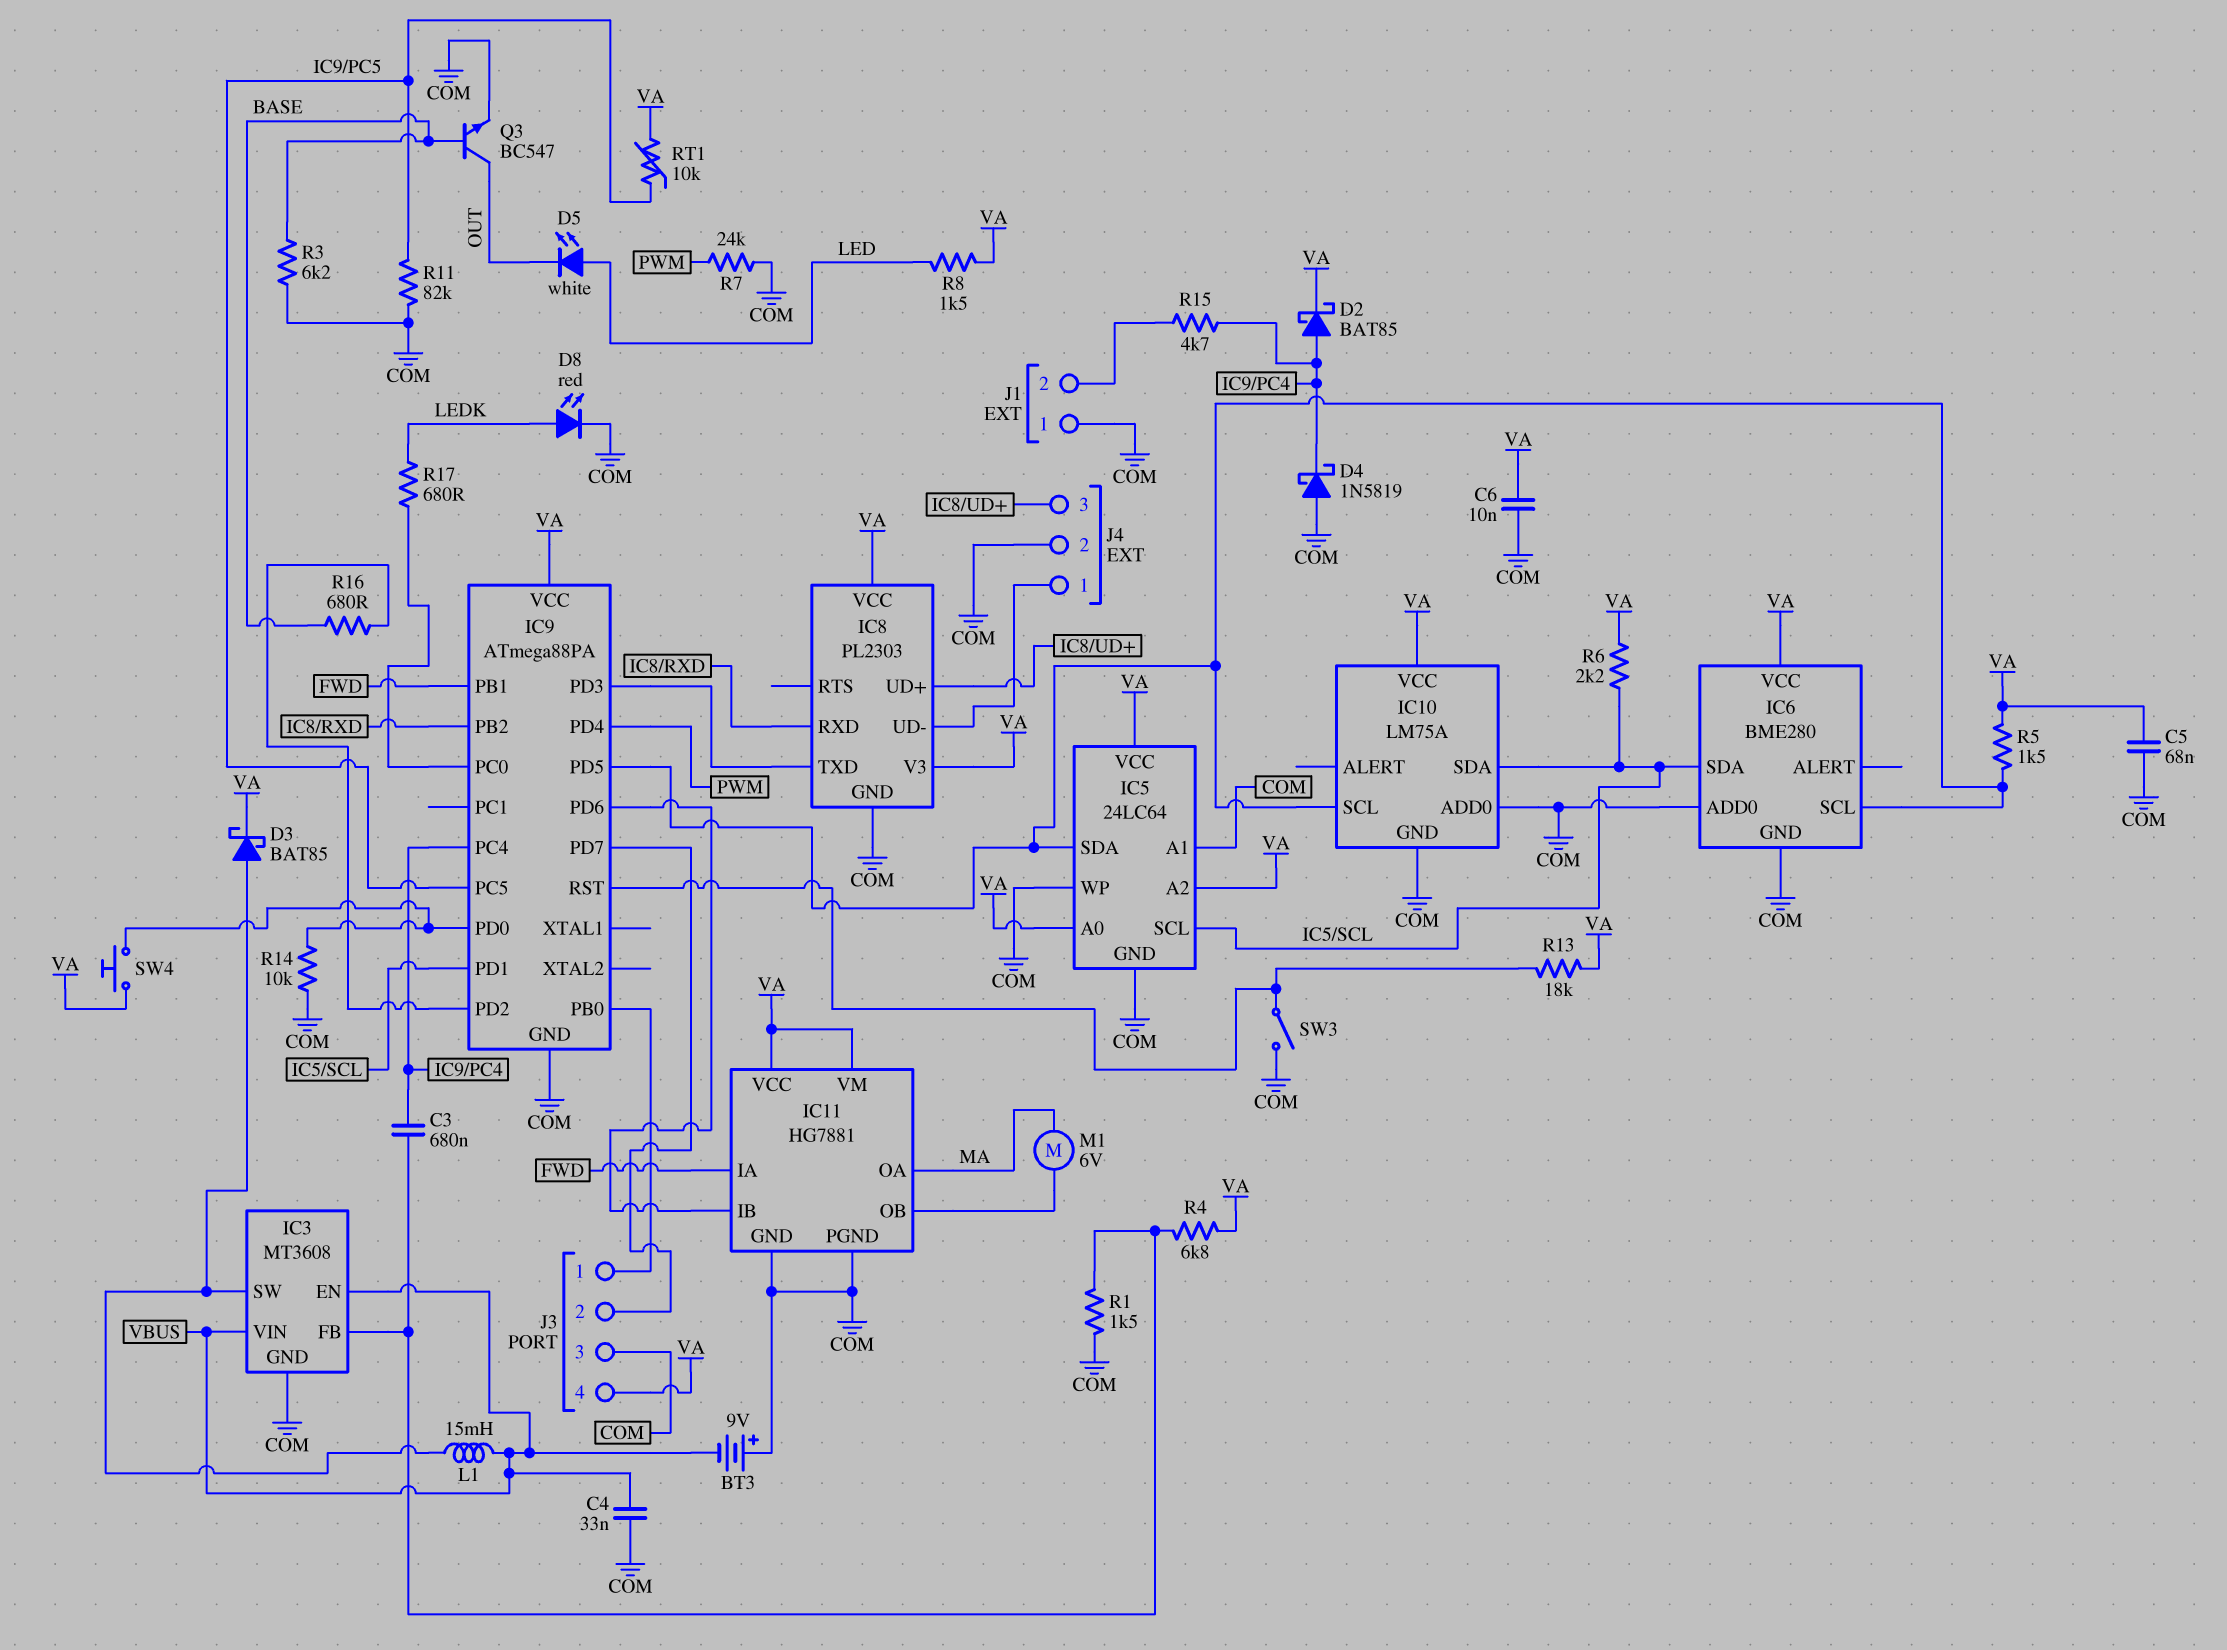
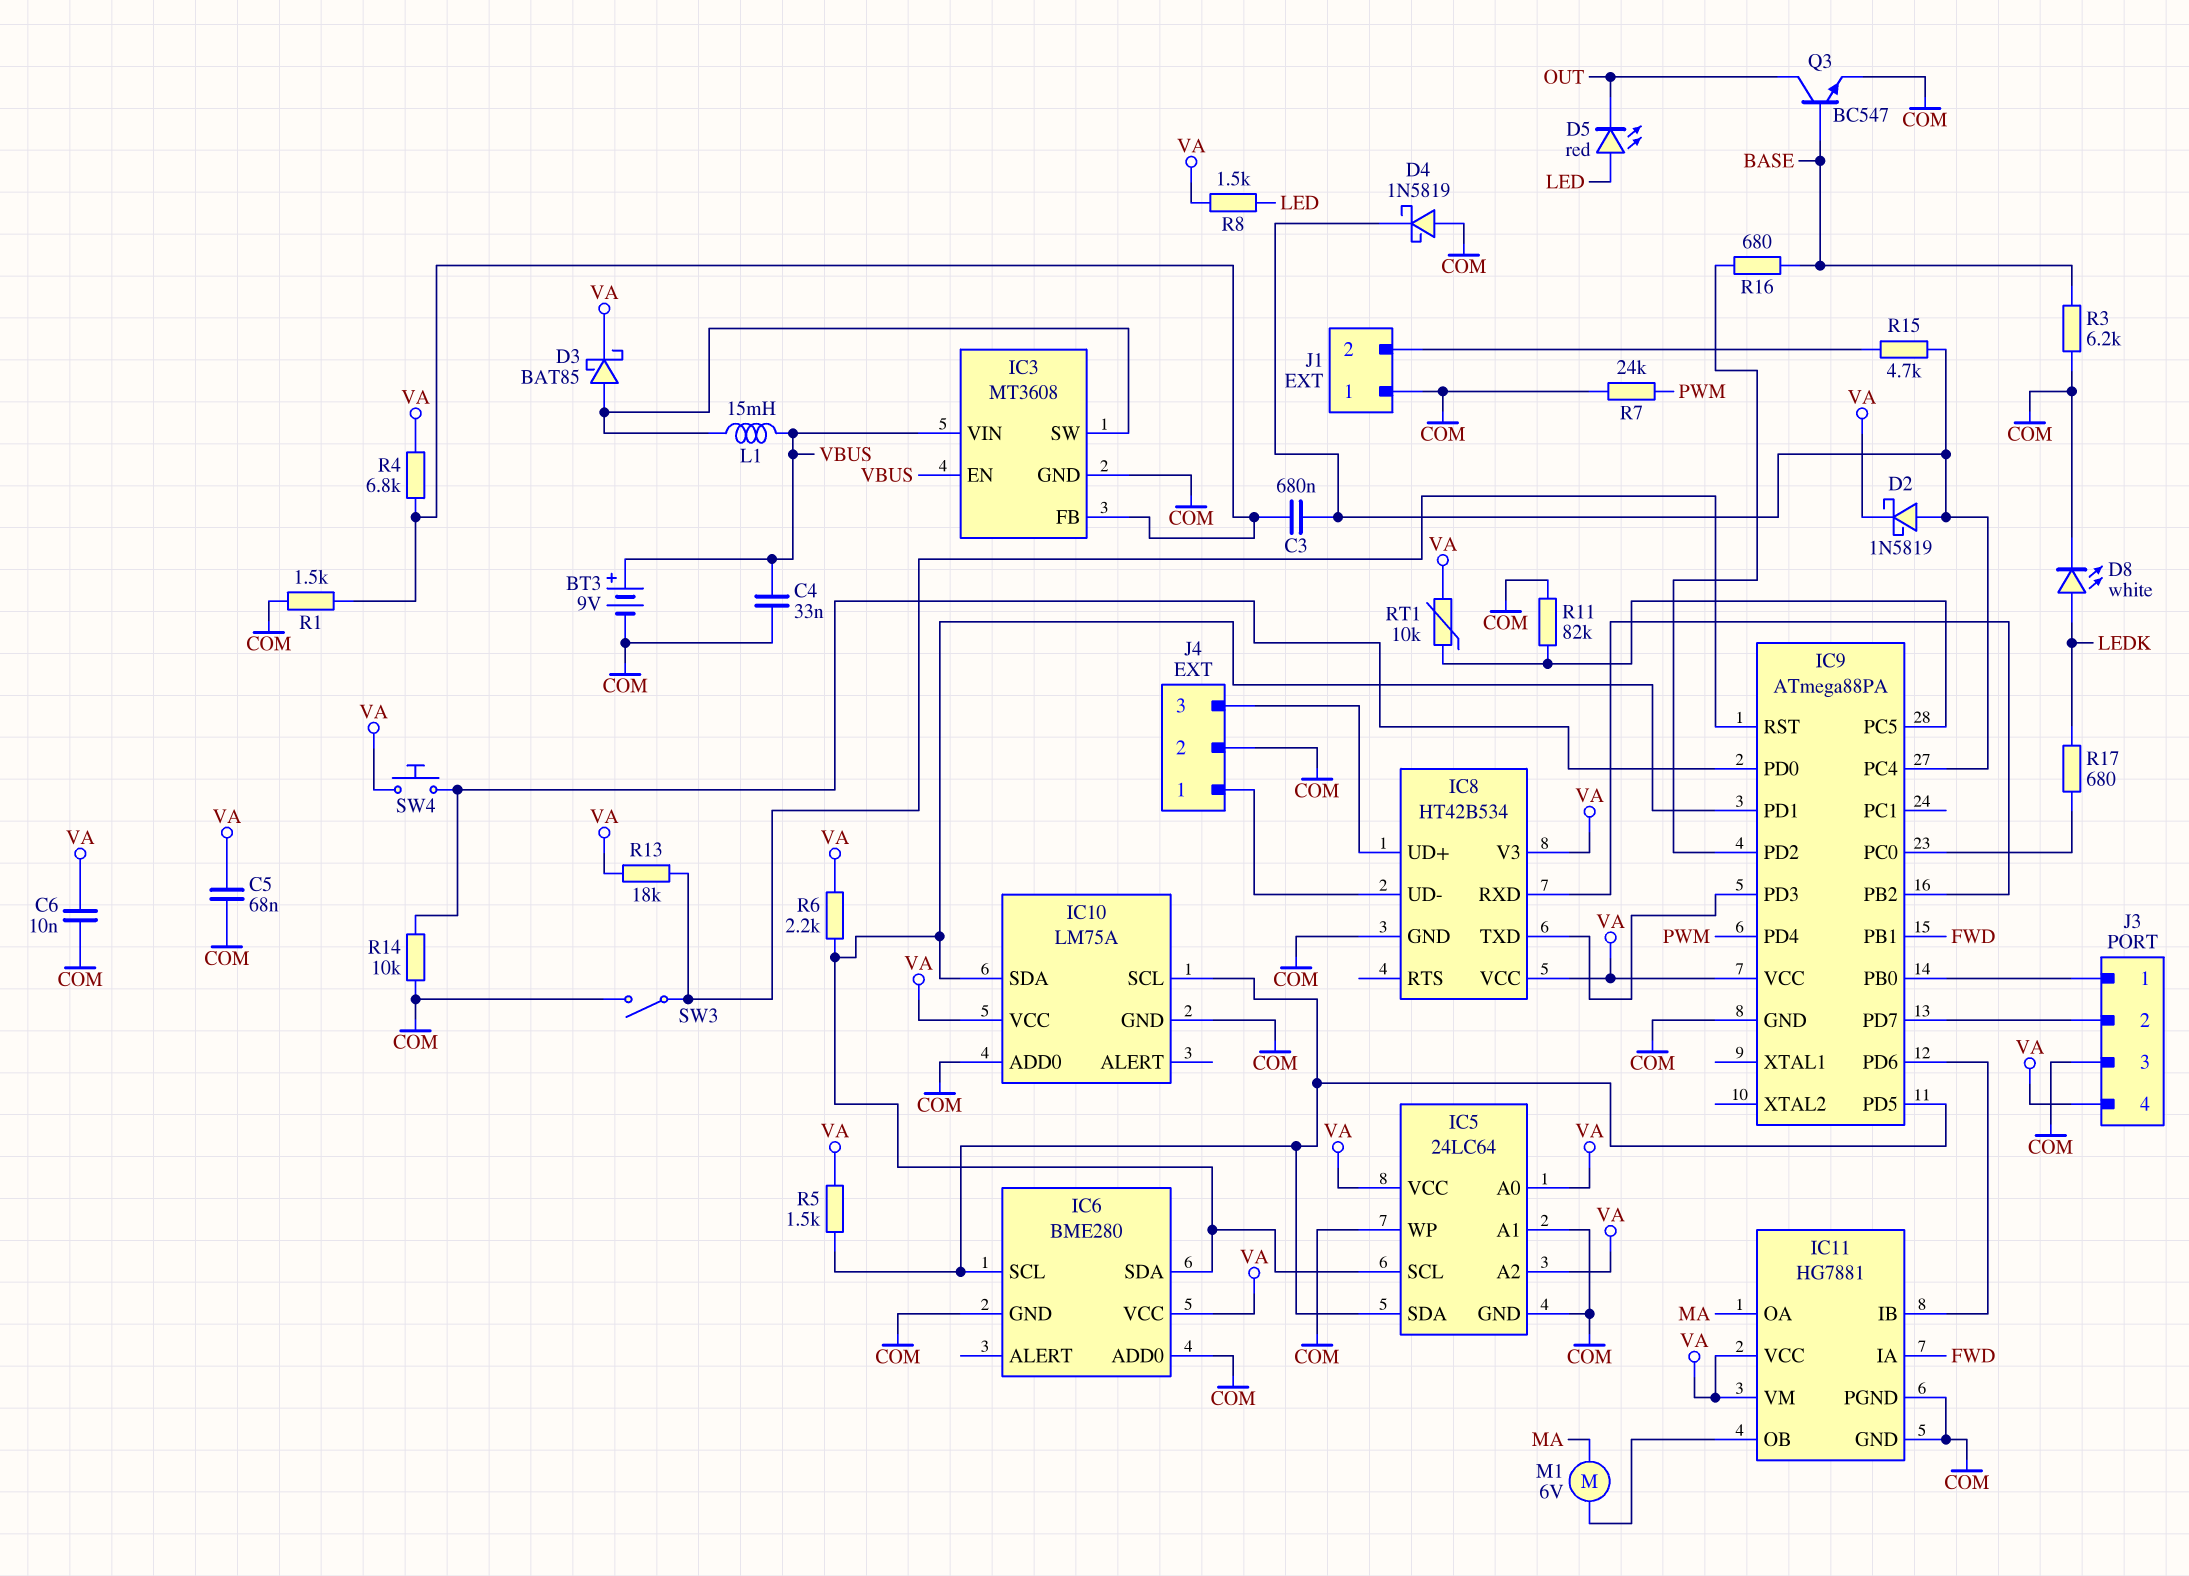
BT3: 9V (plus COM, minus VBUS) -> 9V (plus VBUS, minus COM)
D2: schottky BAT85 (A IC9/PC4, K VA) -> schottky 1N5819 (A IC9/PC4, K VA)
D5: LED white (A LED, K OUT) -> LED red (A LED, K OUT)
D8: LED red (A LEDK, K COM) -> LED white (A LEDK, K COM)
IC8: PL2303 -> HT42B534

